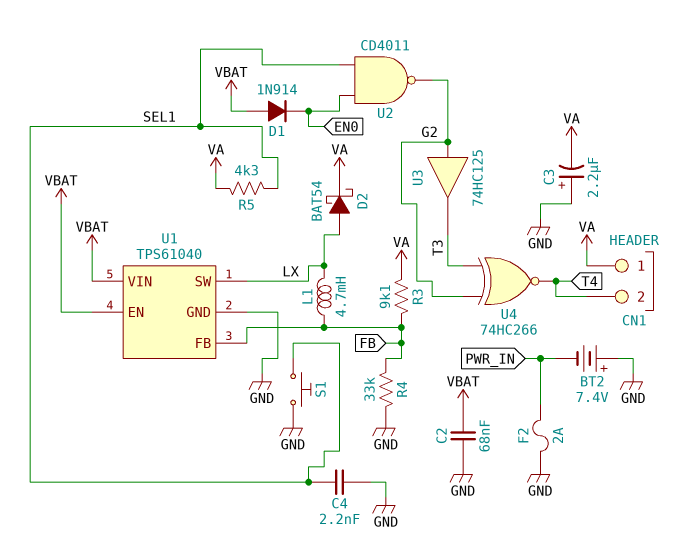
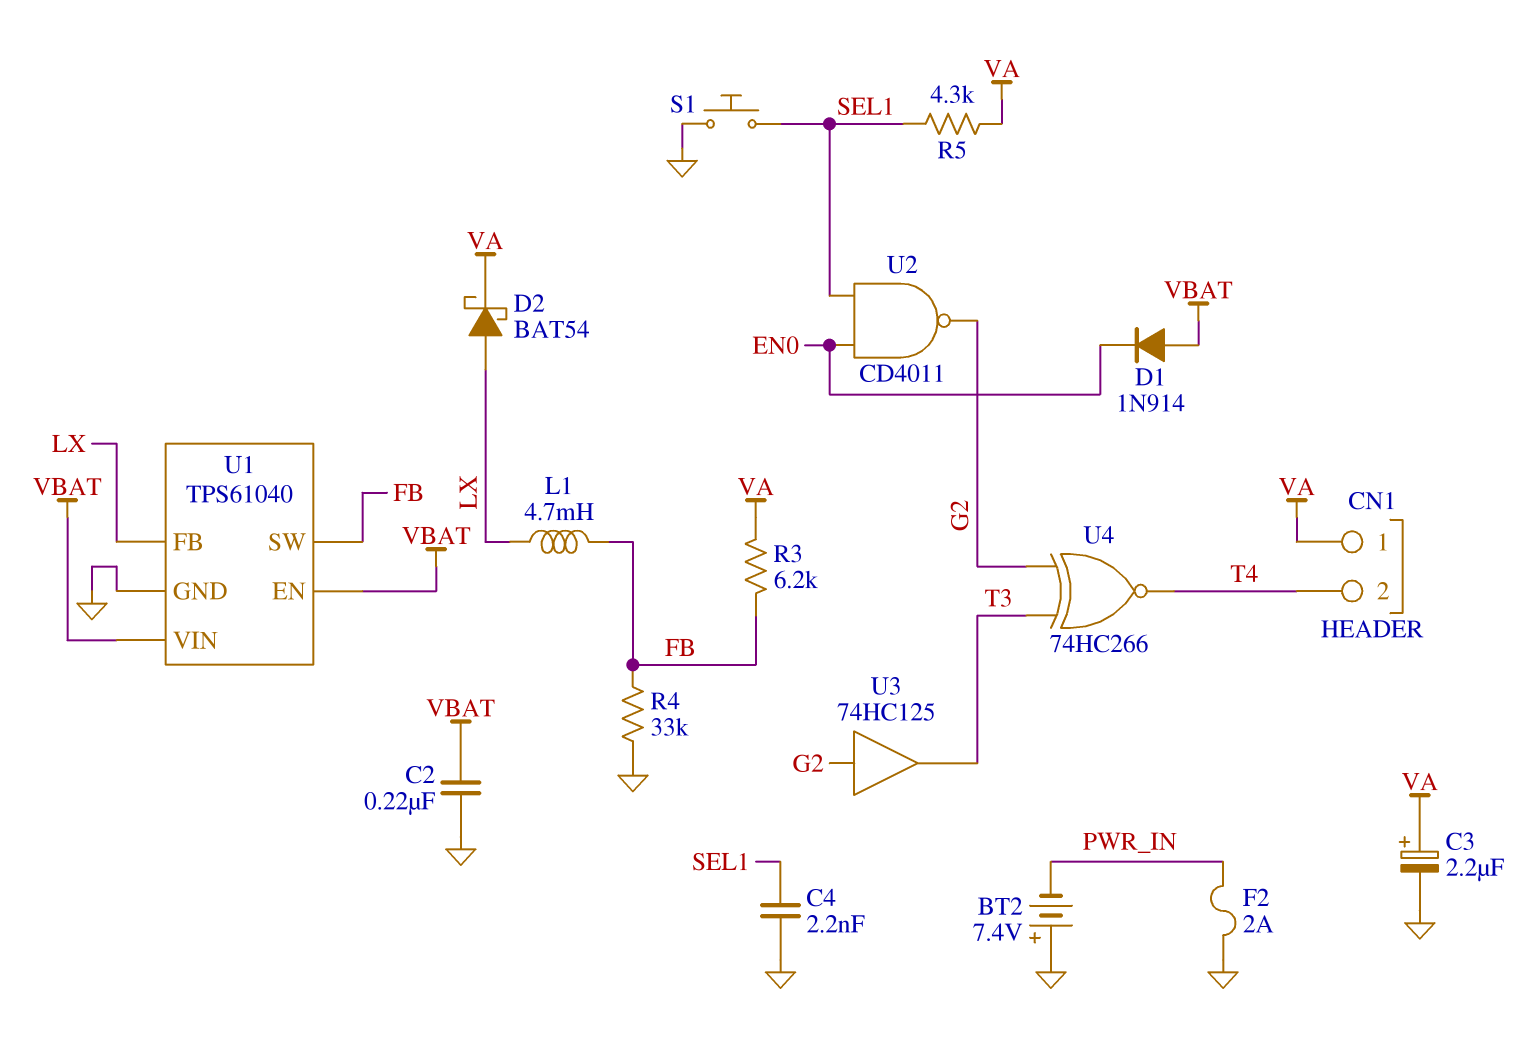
C2: 68nF (GND, VBAT) -> 220nF (GND, VBAT)
C3: 2.2uF (plus GND, minus VA) -> 2.2uF (plus VA, minus GND)
R3: 9.1k (FB, VA) -> 6.2k (FB, VA)
U1 pin FB: FB -> LX
U1 pin SW: LX -> FB

